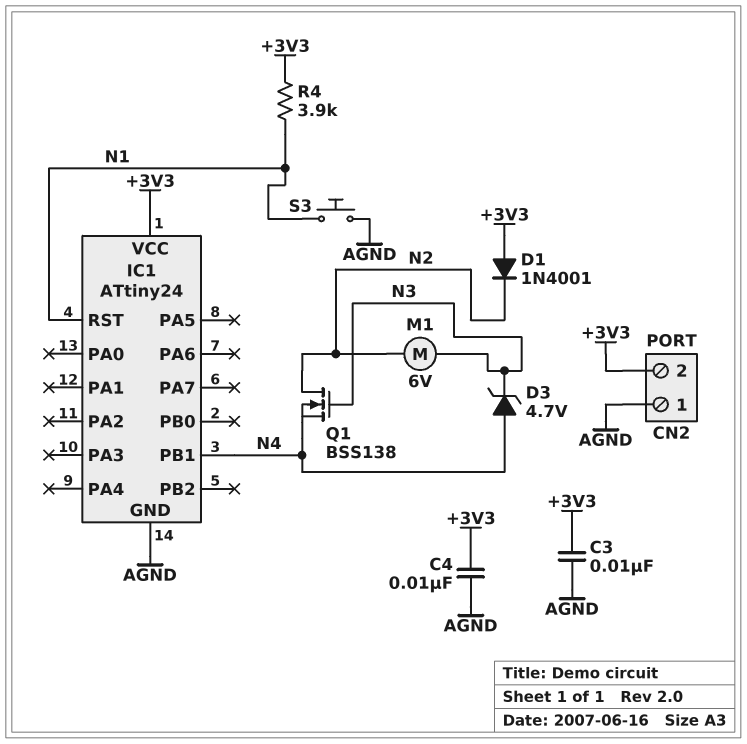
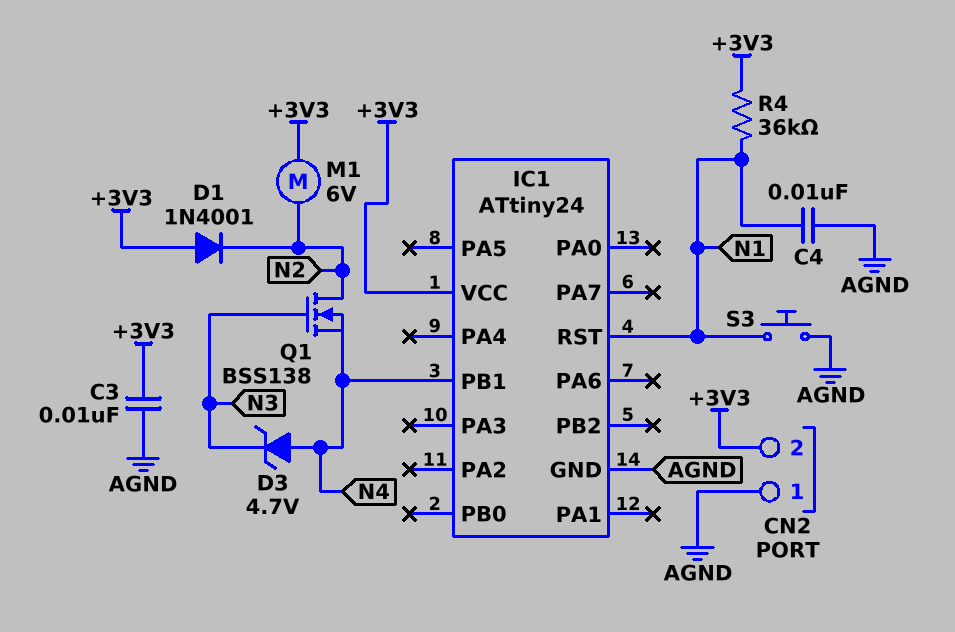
C4: 10nF (+3V3, AGND) -> 10nF (AGND, N1)
M1: motor 6V (N2, N3) -> motor 6V (+3V3, N2)
R4: 3.9k (+3V3, N1) -> 36k (+3V3, N1)

